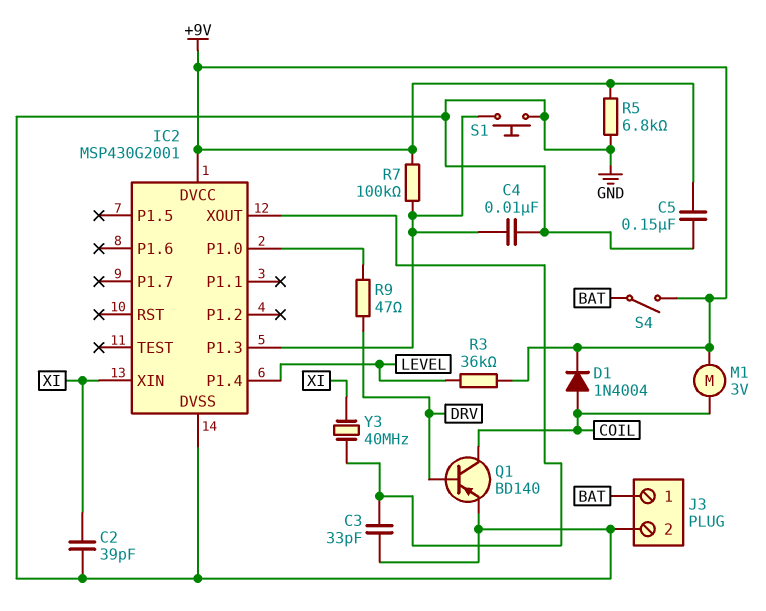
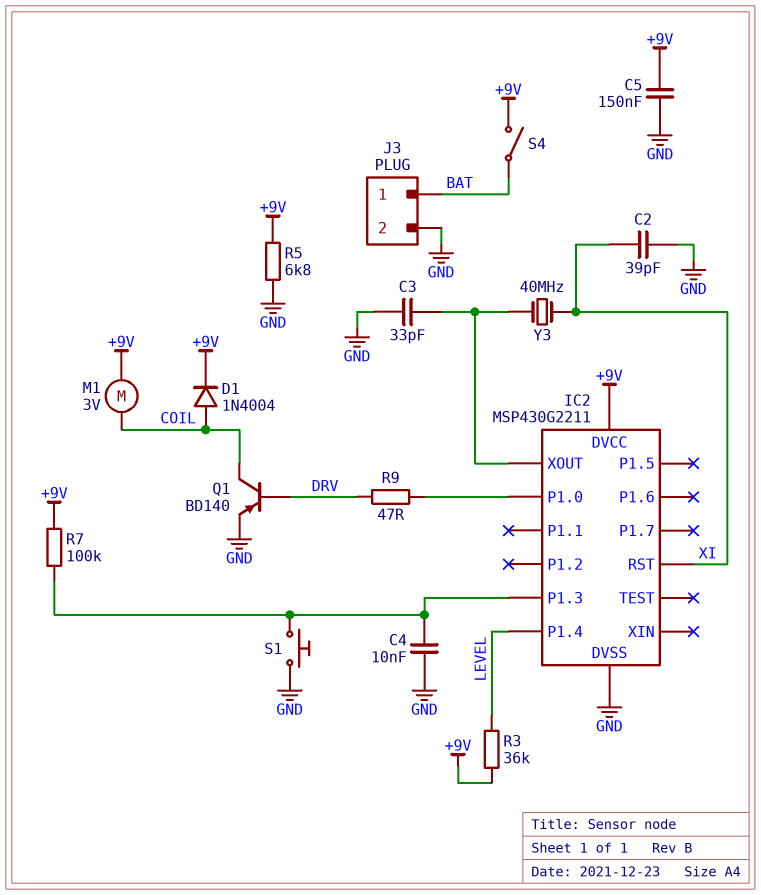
IC2: MSP430G2001 -> MSP430G2211
IC2 pin RST: none -> XI
IC2 pin XIN: XI -> none

